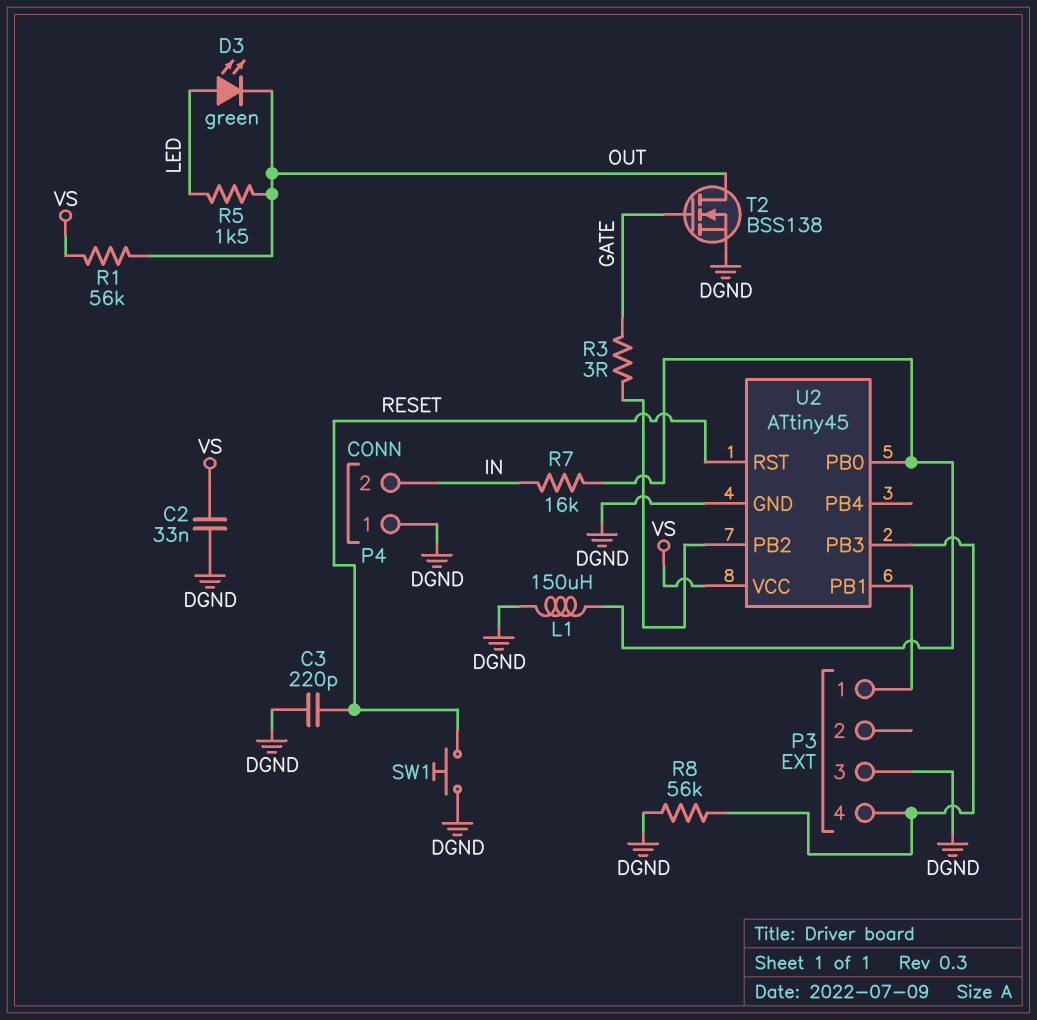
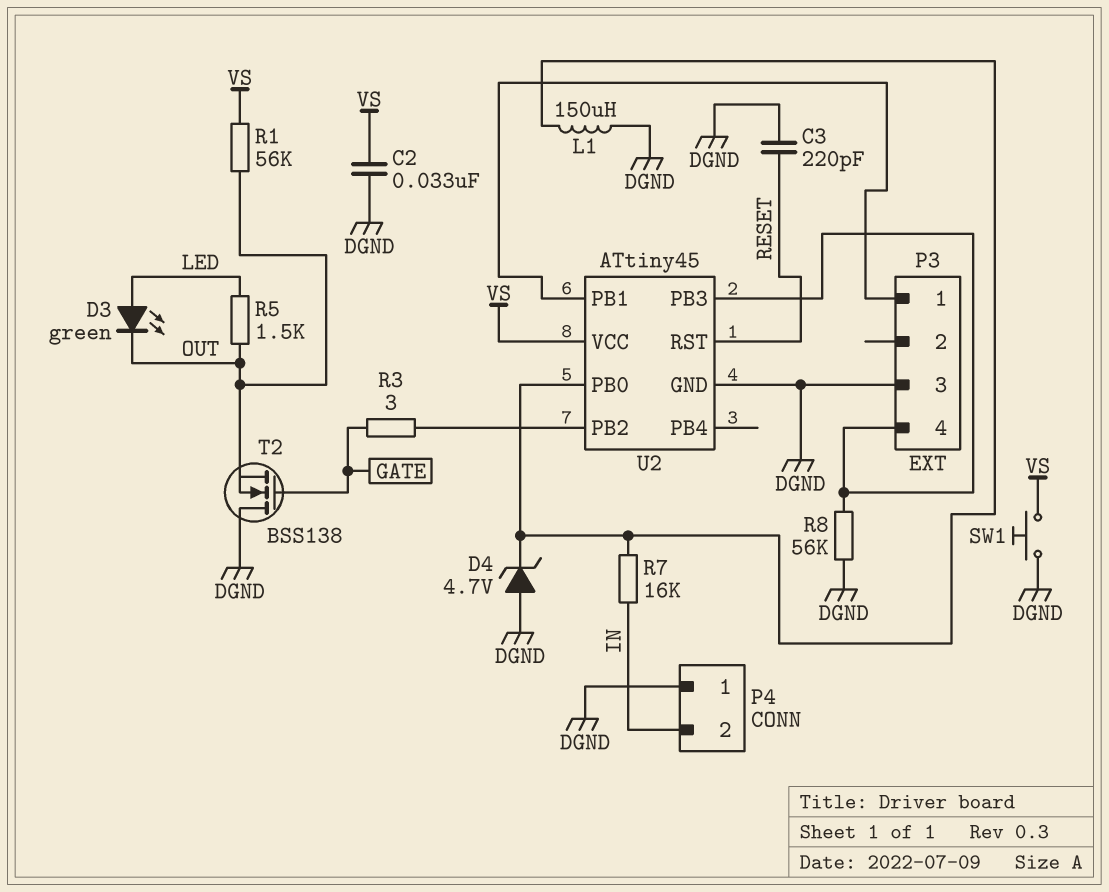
D4: none -> zener 4.7V (A DGND, K U2/PB0)
SW1: button (DGND, RESET) -> button (DGND, VS)
T2: NMOS BSS138 (G GATE, D OUT, S DGND) -> NMOS BSS138 (G GATE, D DGND, S OUT)

